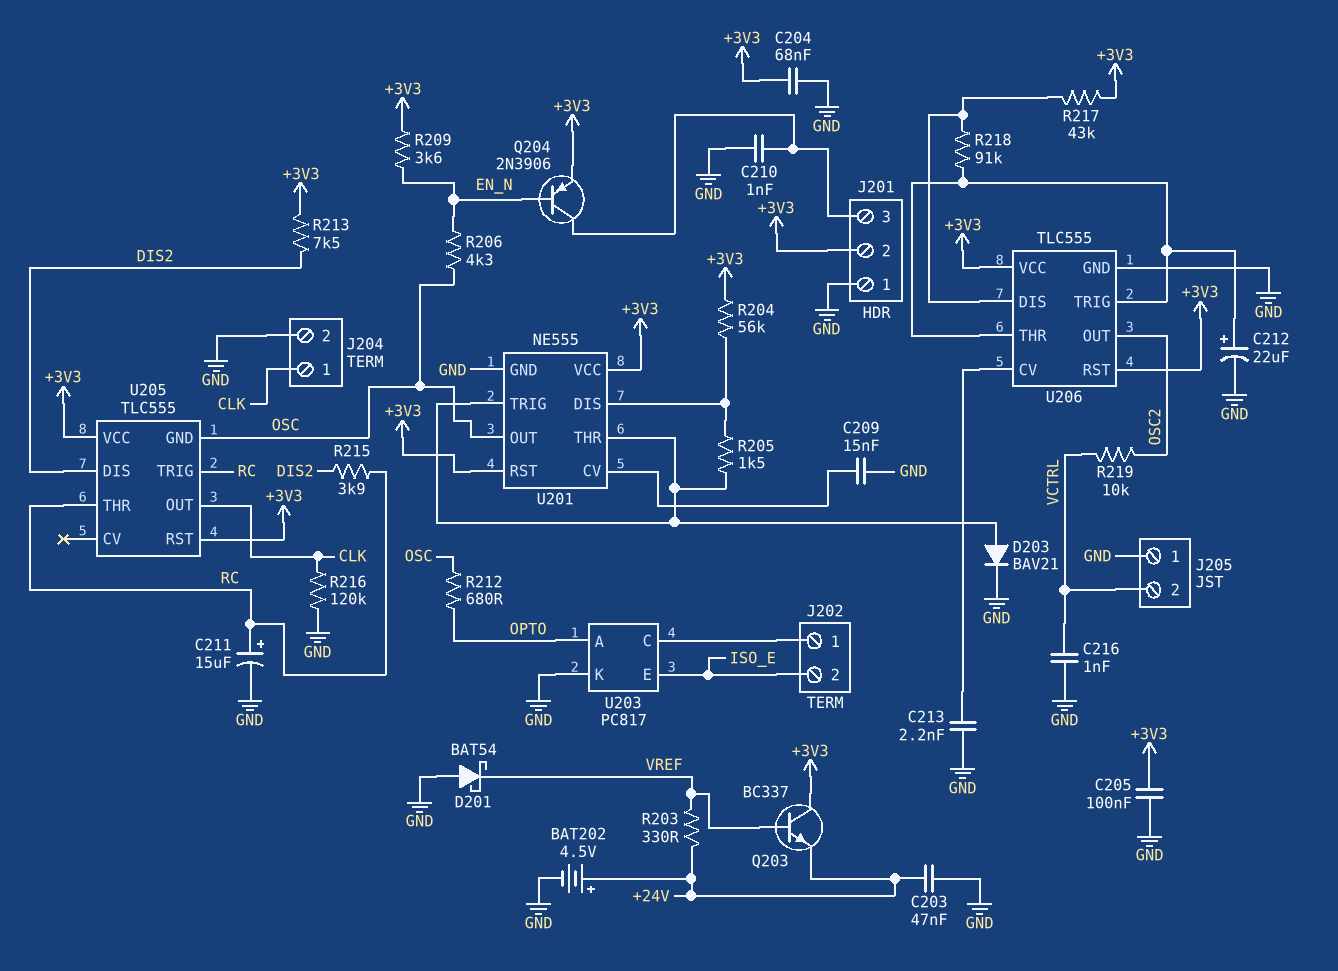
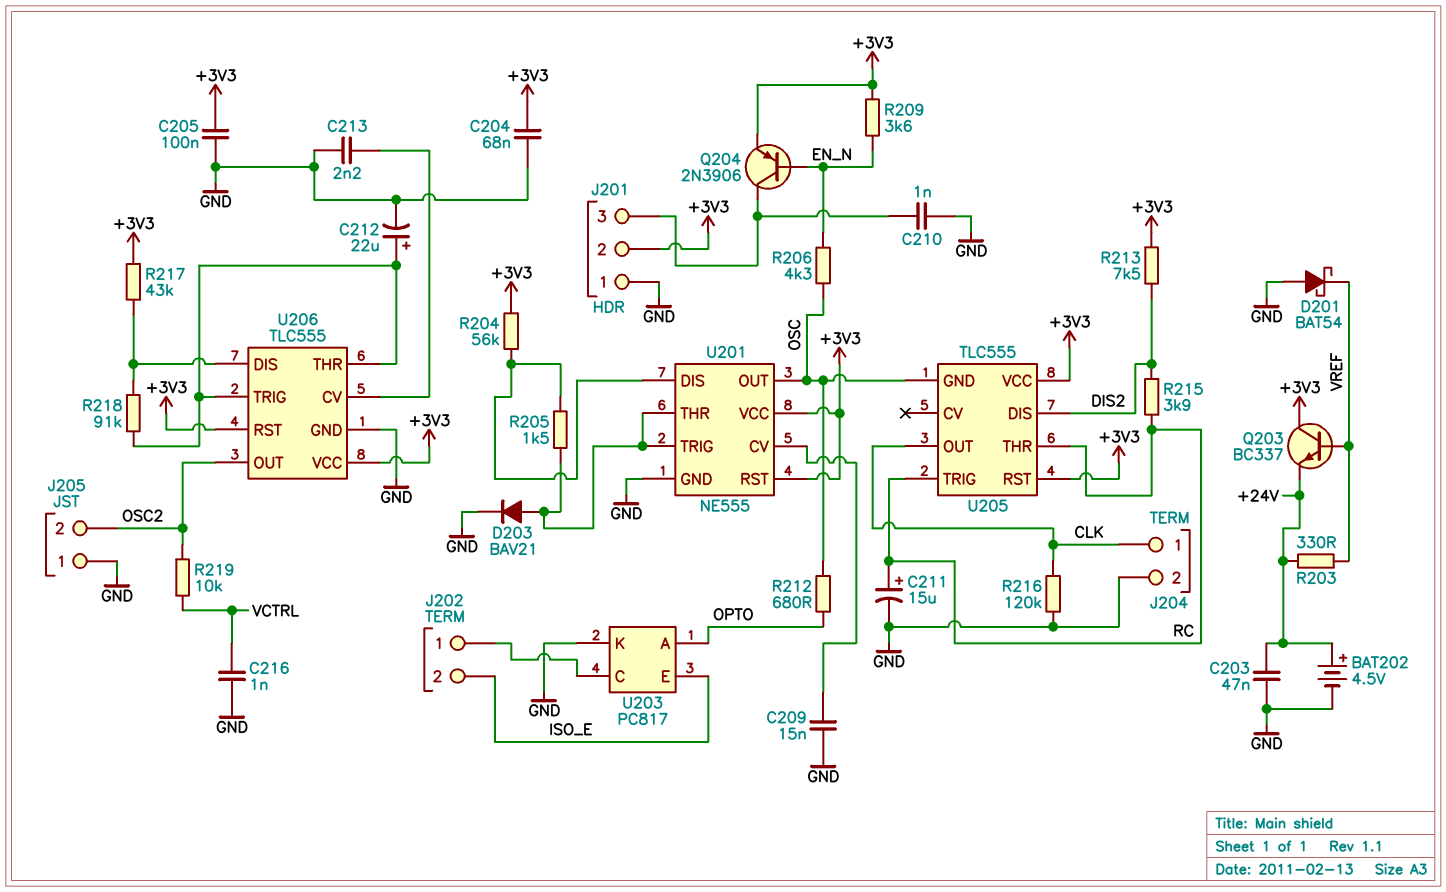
J205 pin 2: VCTRL -> OSC2

